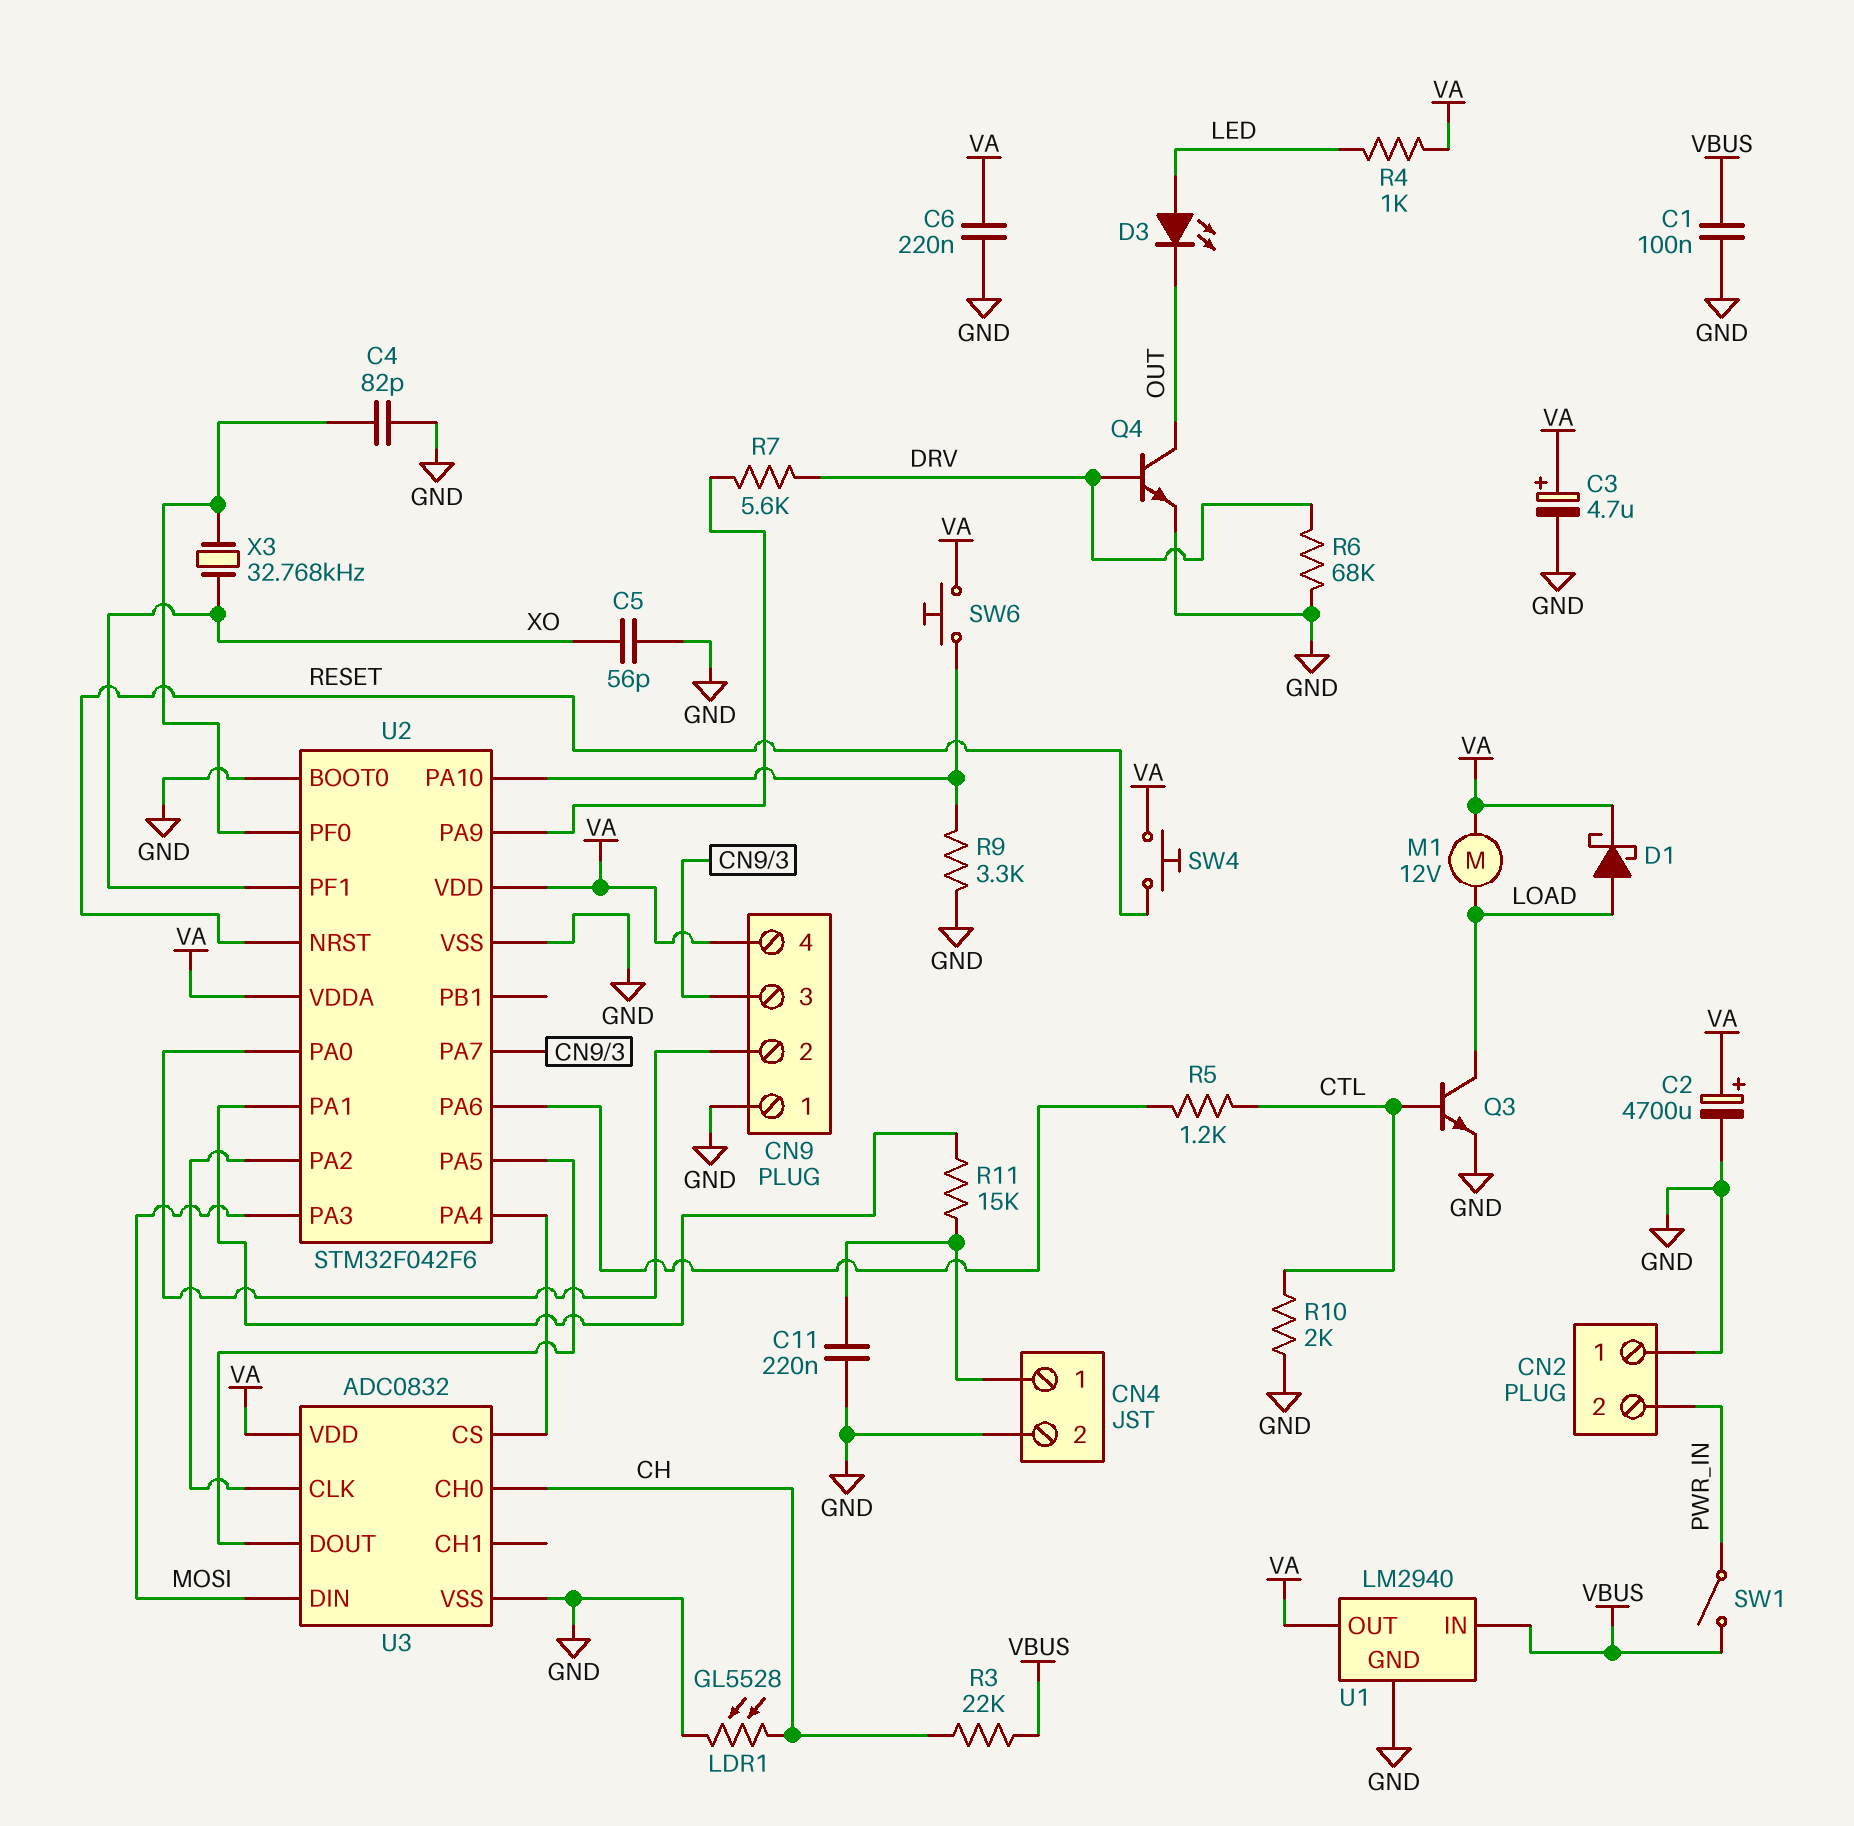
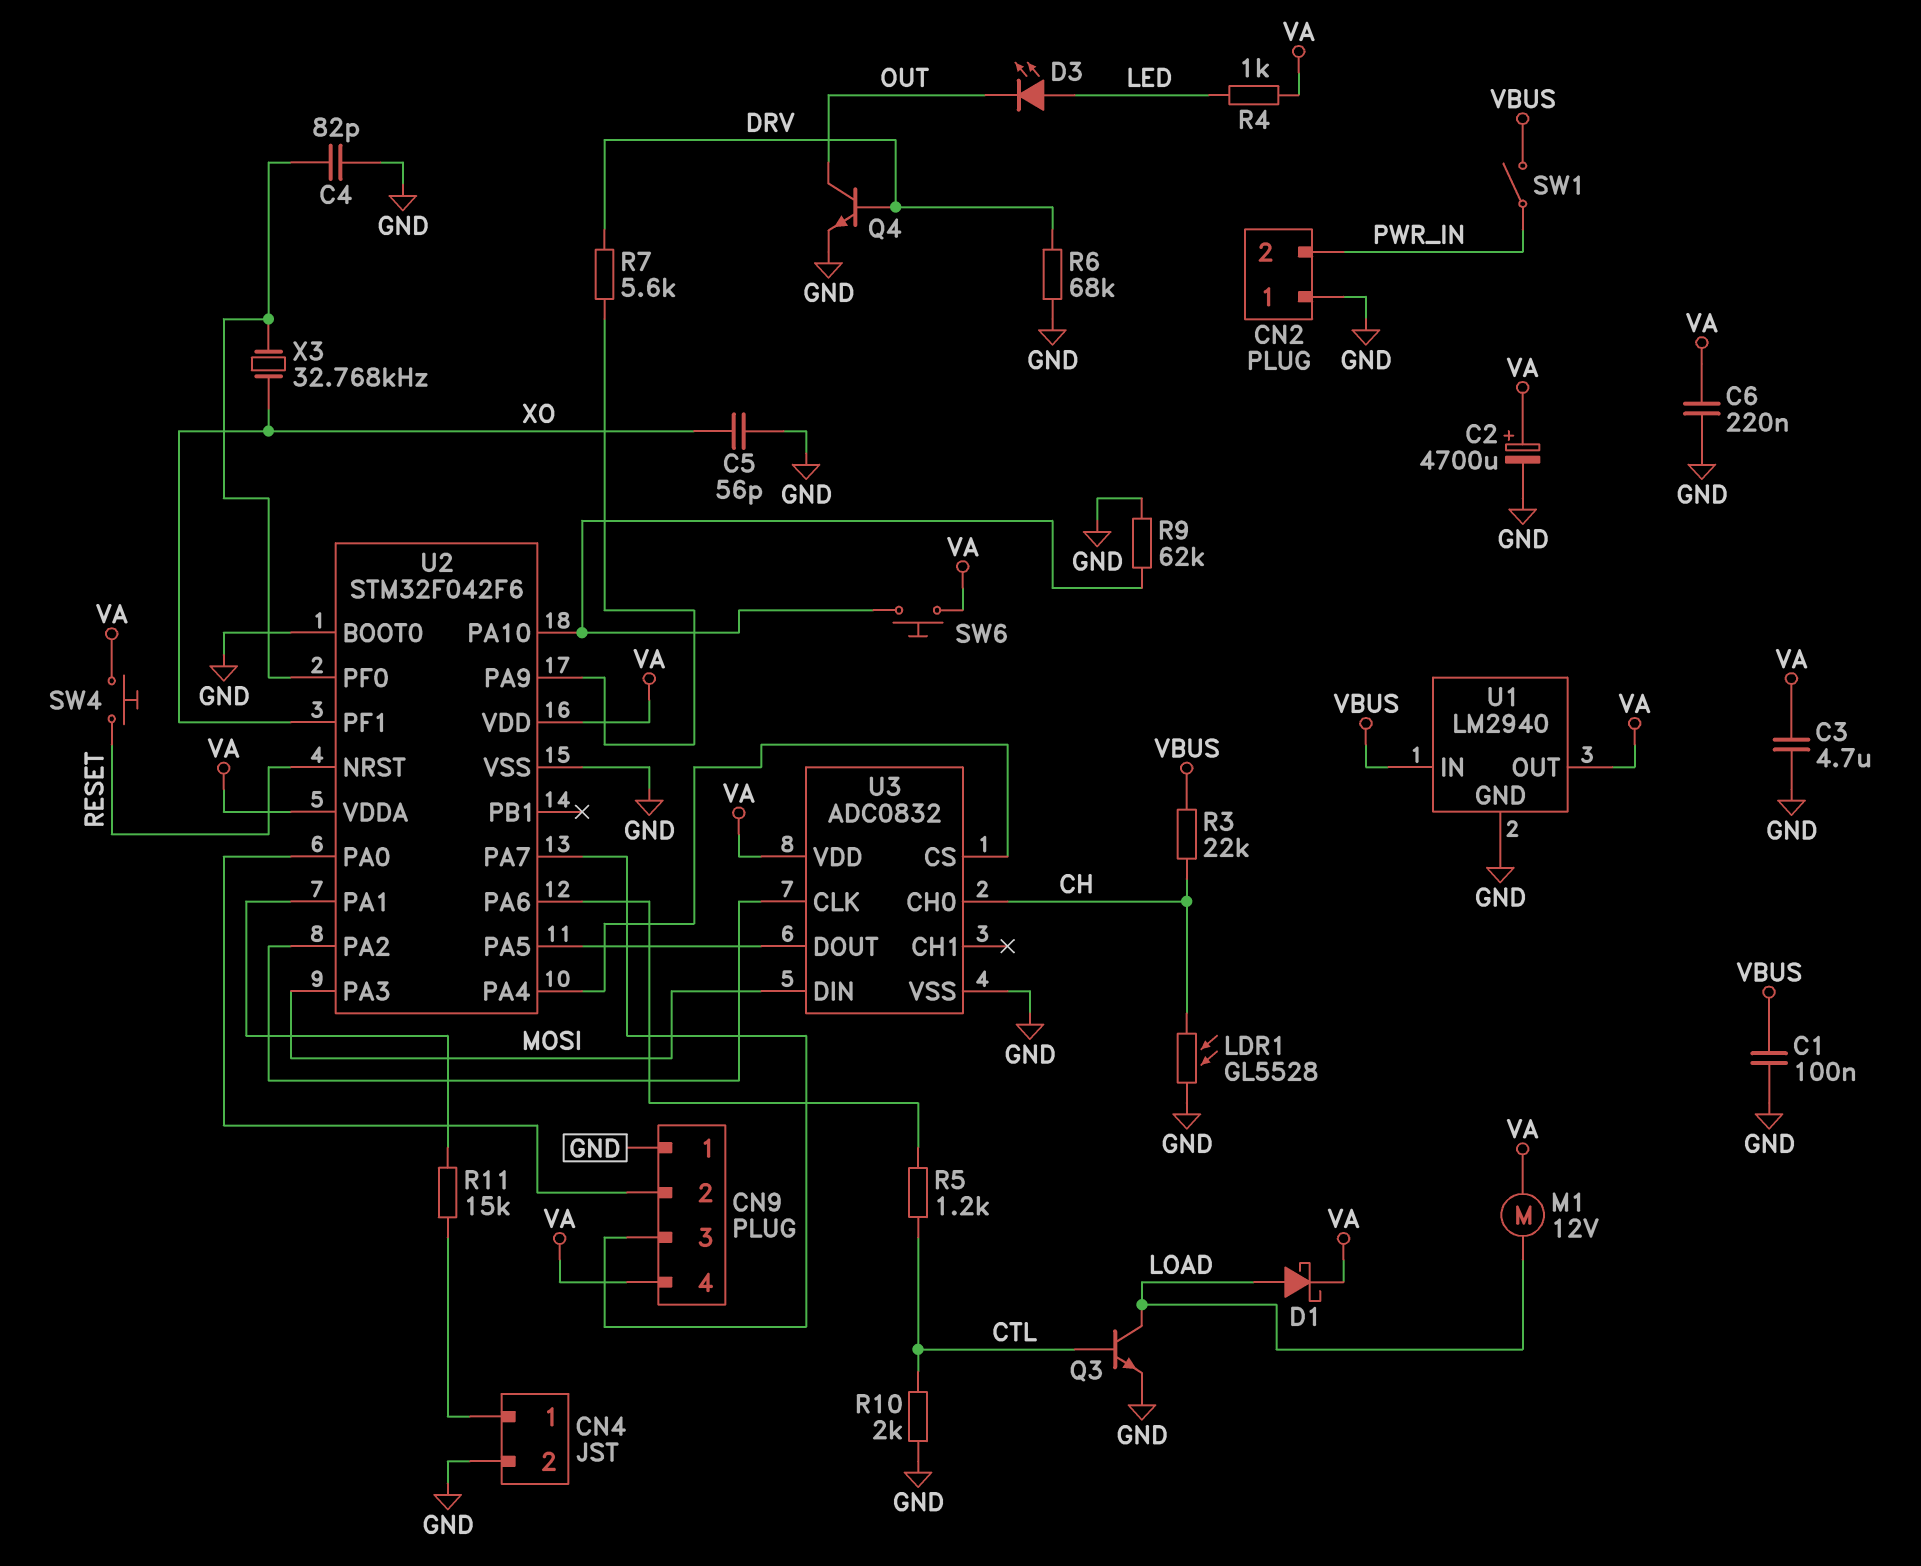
C3: 4.7uF (plus VA, minus GND) -> 4.7uF (GND, VA)
C11: 220nF (CN4/1, GND) -> none
R9: 3.3k (GND, U2/PA10) -> 62k (GND, U2/PA10)

